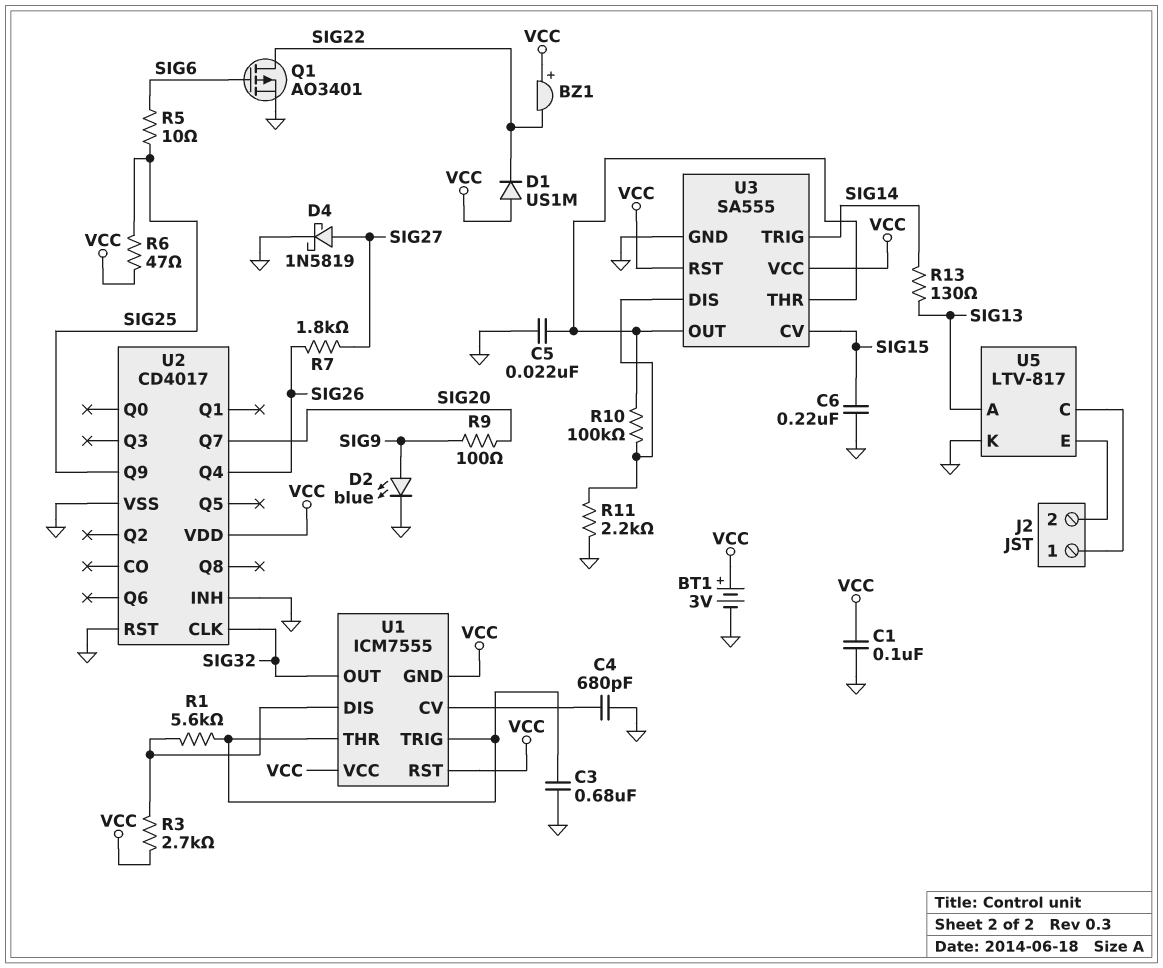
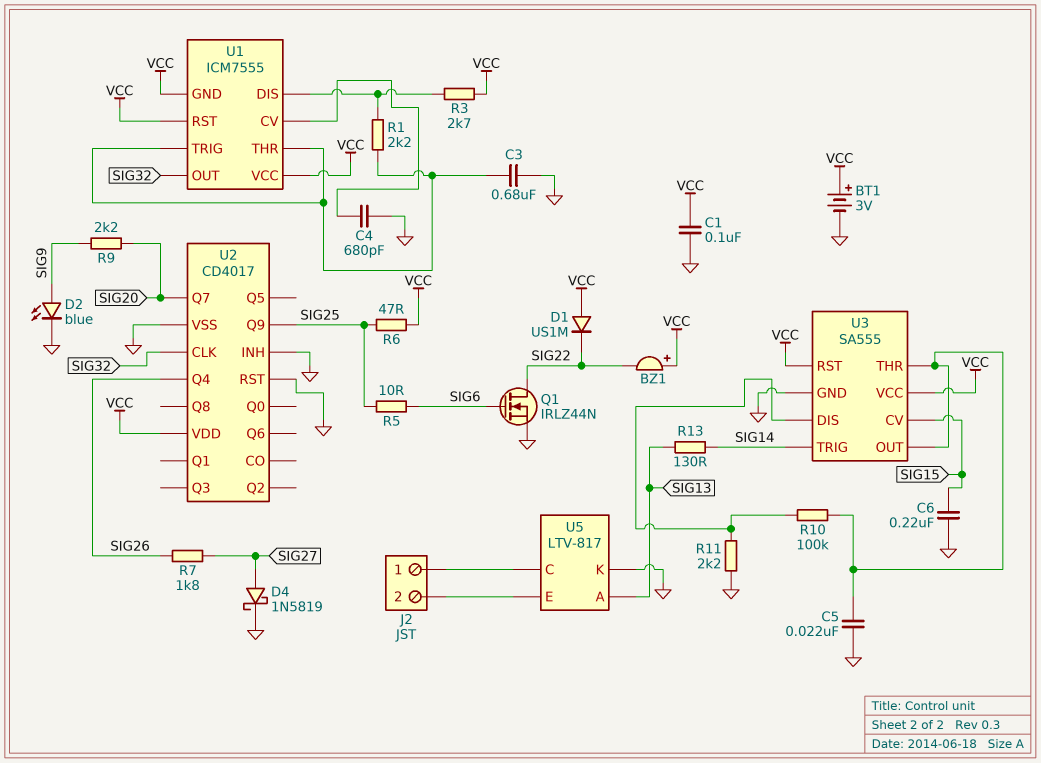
Q1: PMOS AO3401 (G SIG6, D SIG22, S GND) -> NMOS IRLZ44N (G SIG6, D SIG22, S GND)
R1: 5.6k (U1/DIS, U1/THR) -> 2.2k (U1/DIS, U1/THR)
R9: 100 (SIG9, SIG20) -> 2.2k (SIG9, SIG20)

